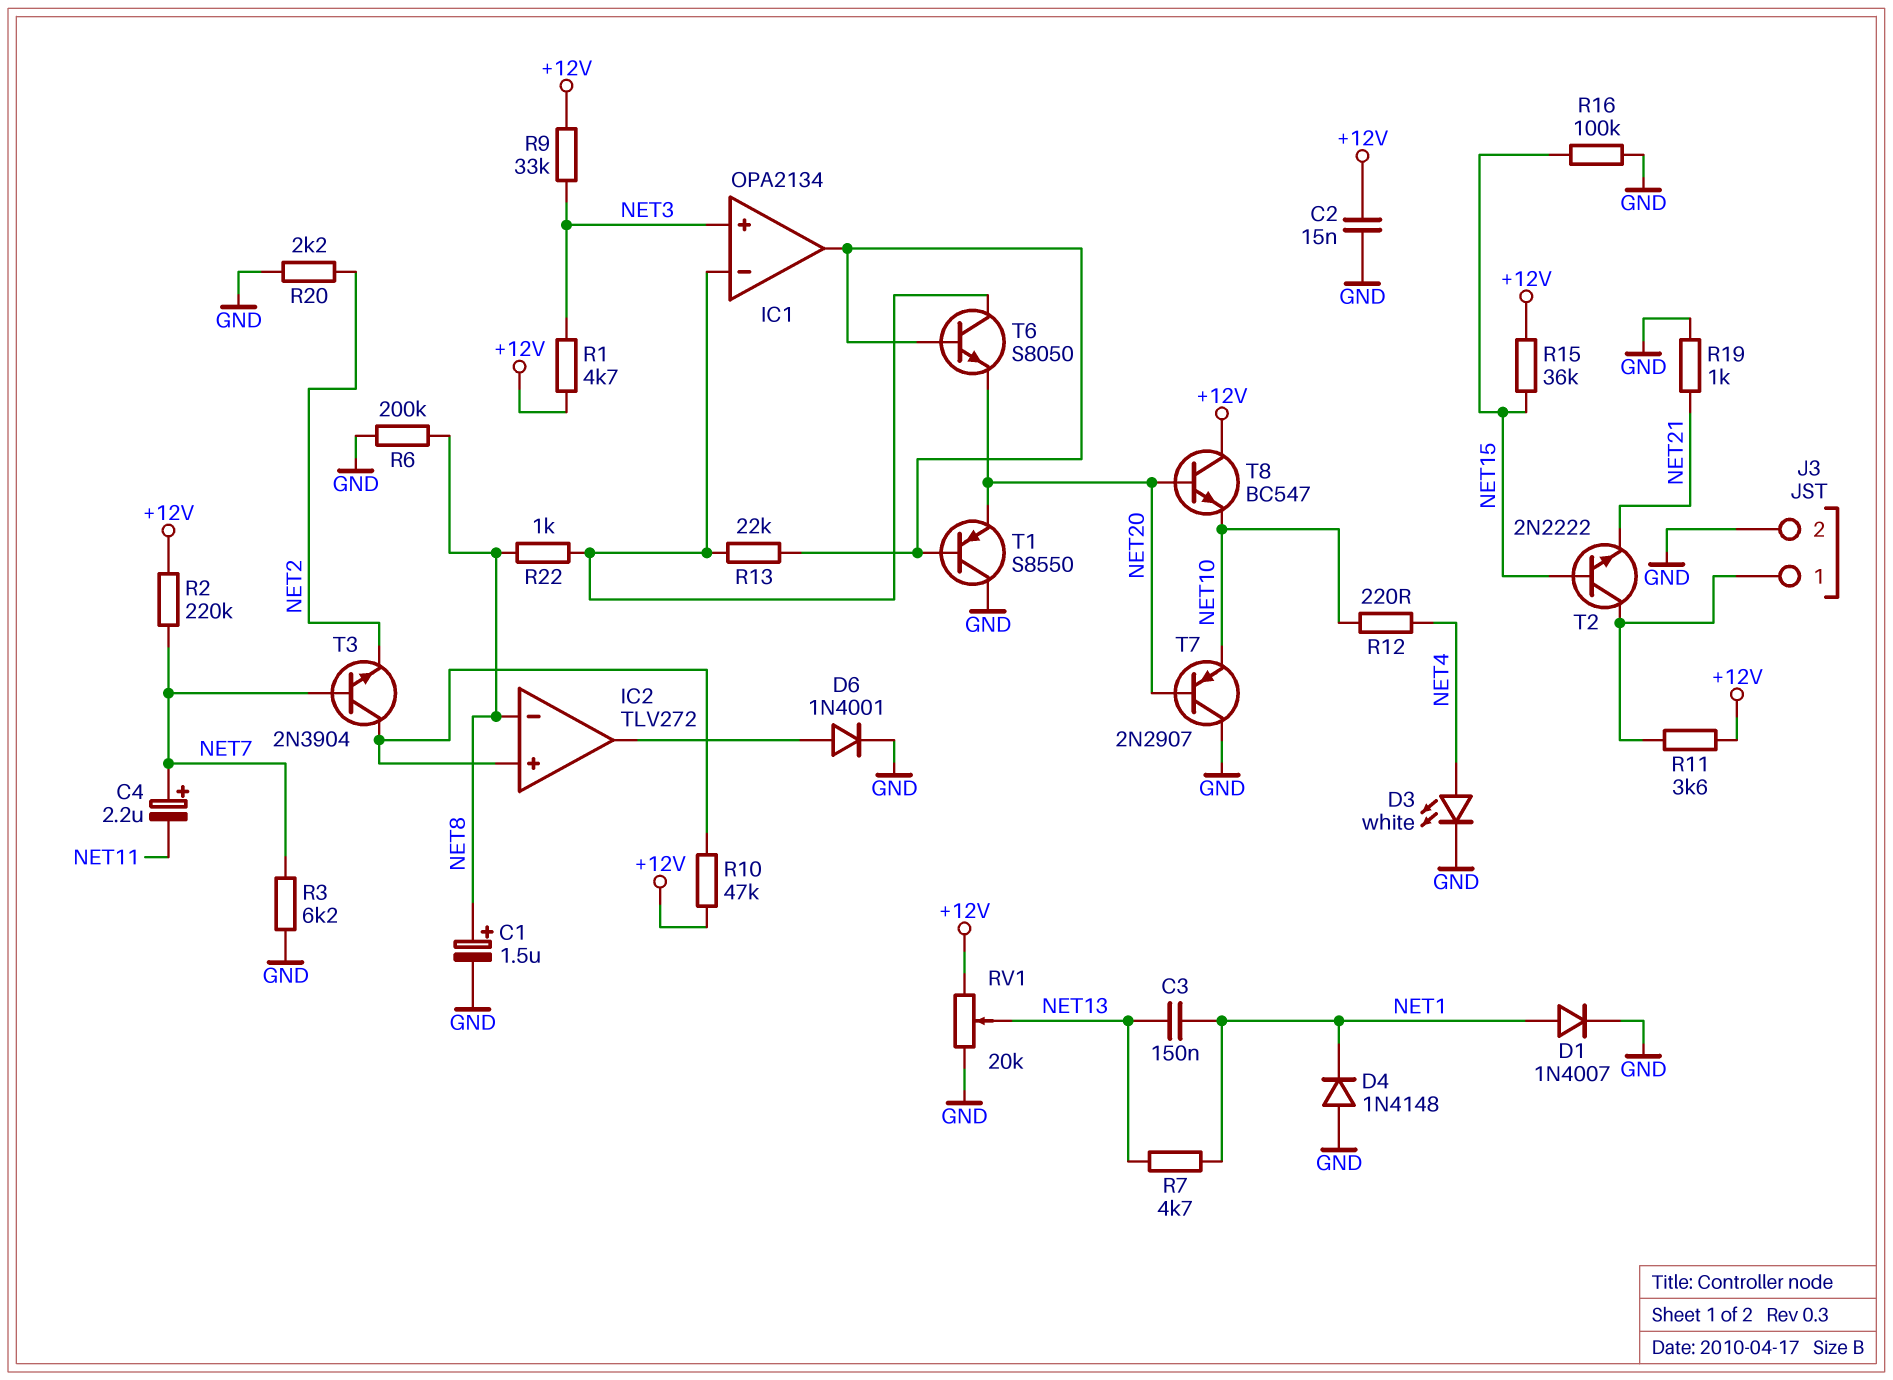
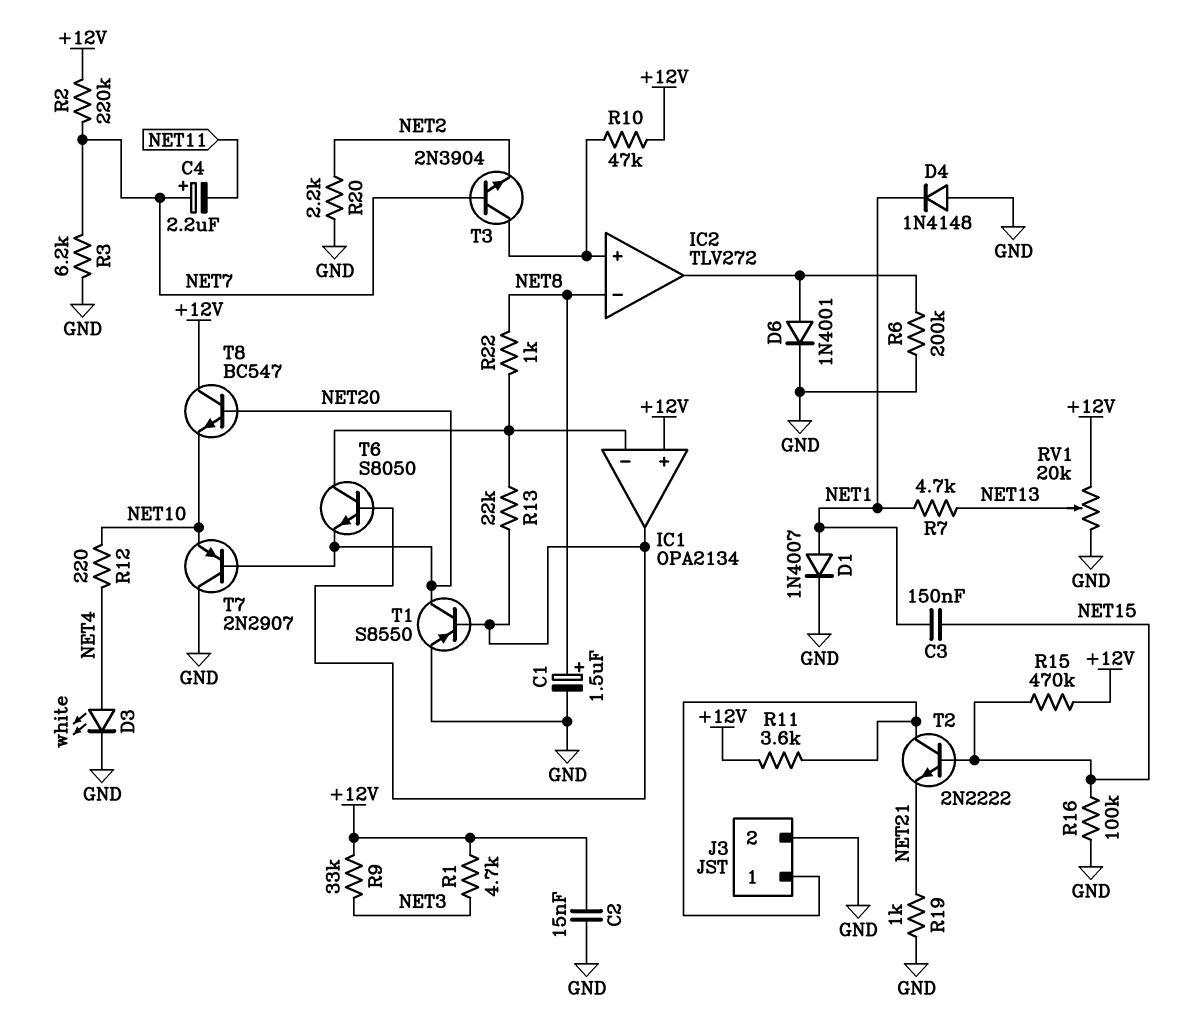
C3: 150nF (NET1, NET13) -> 150nF (NET1, NET15)
IC1 pin in+: NET3 -> +12V
R6: 200k (GND, NET8) -> 200k (GND, IC2/out)
R15: 36k (+12V, NET15) -> 470k (+12V, NET15)
T1: PNP S8550 (B IC1/out, C GND, E NET20) -> PNP S8550 (B IC1/out, C NET20, E GND)

